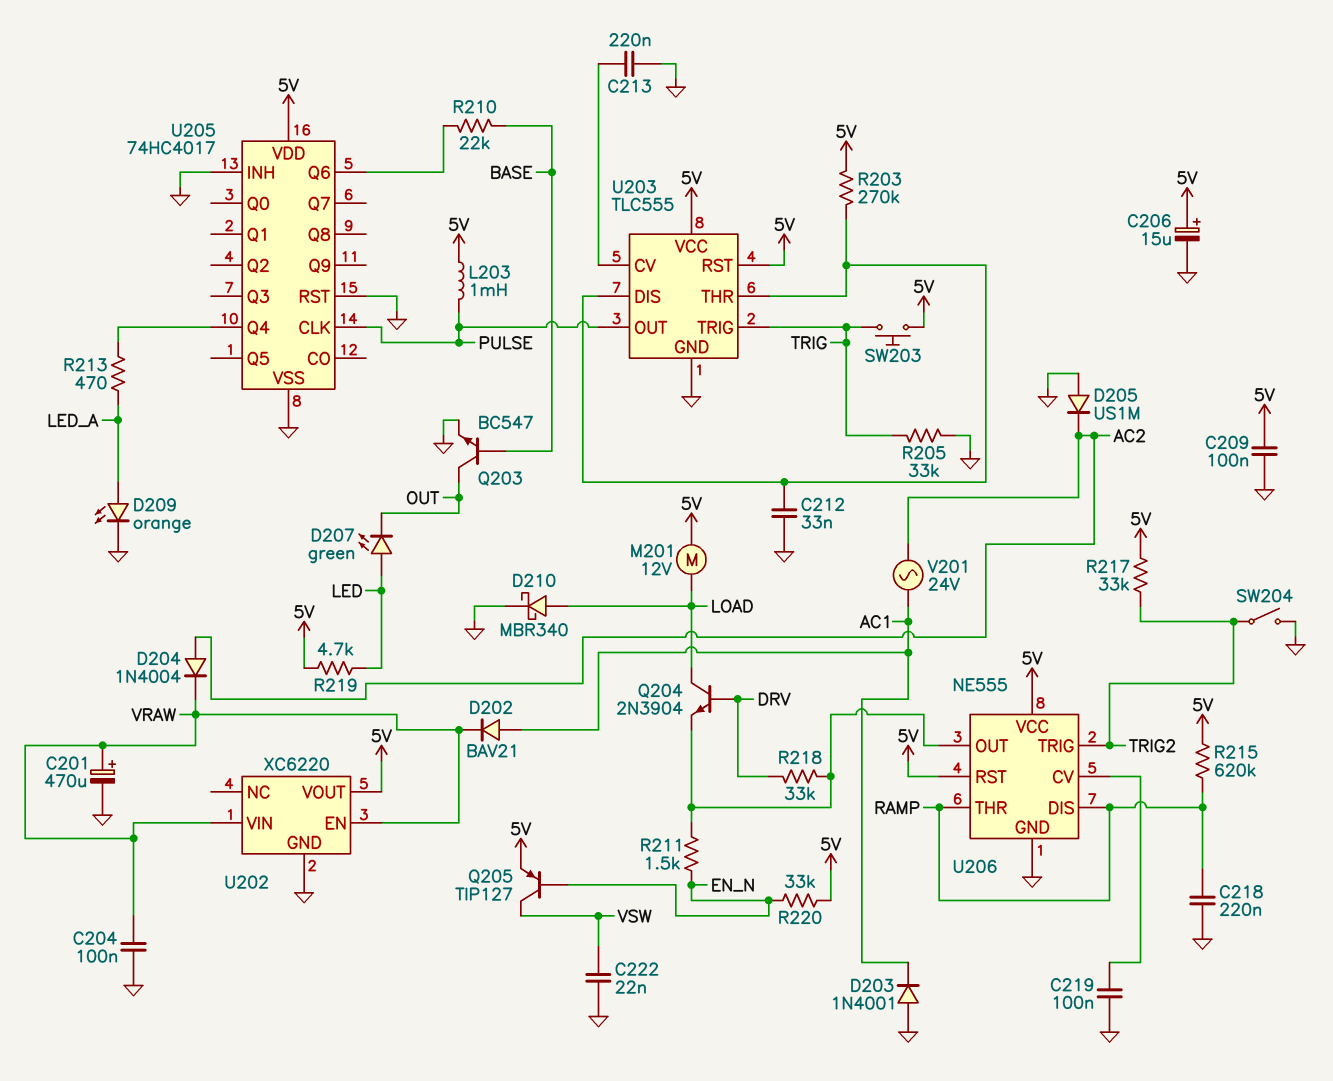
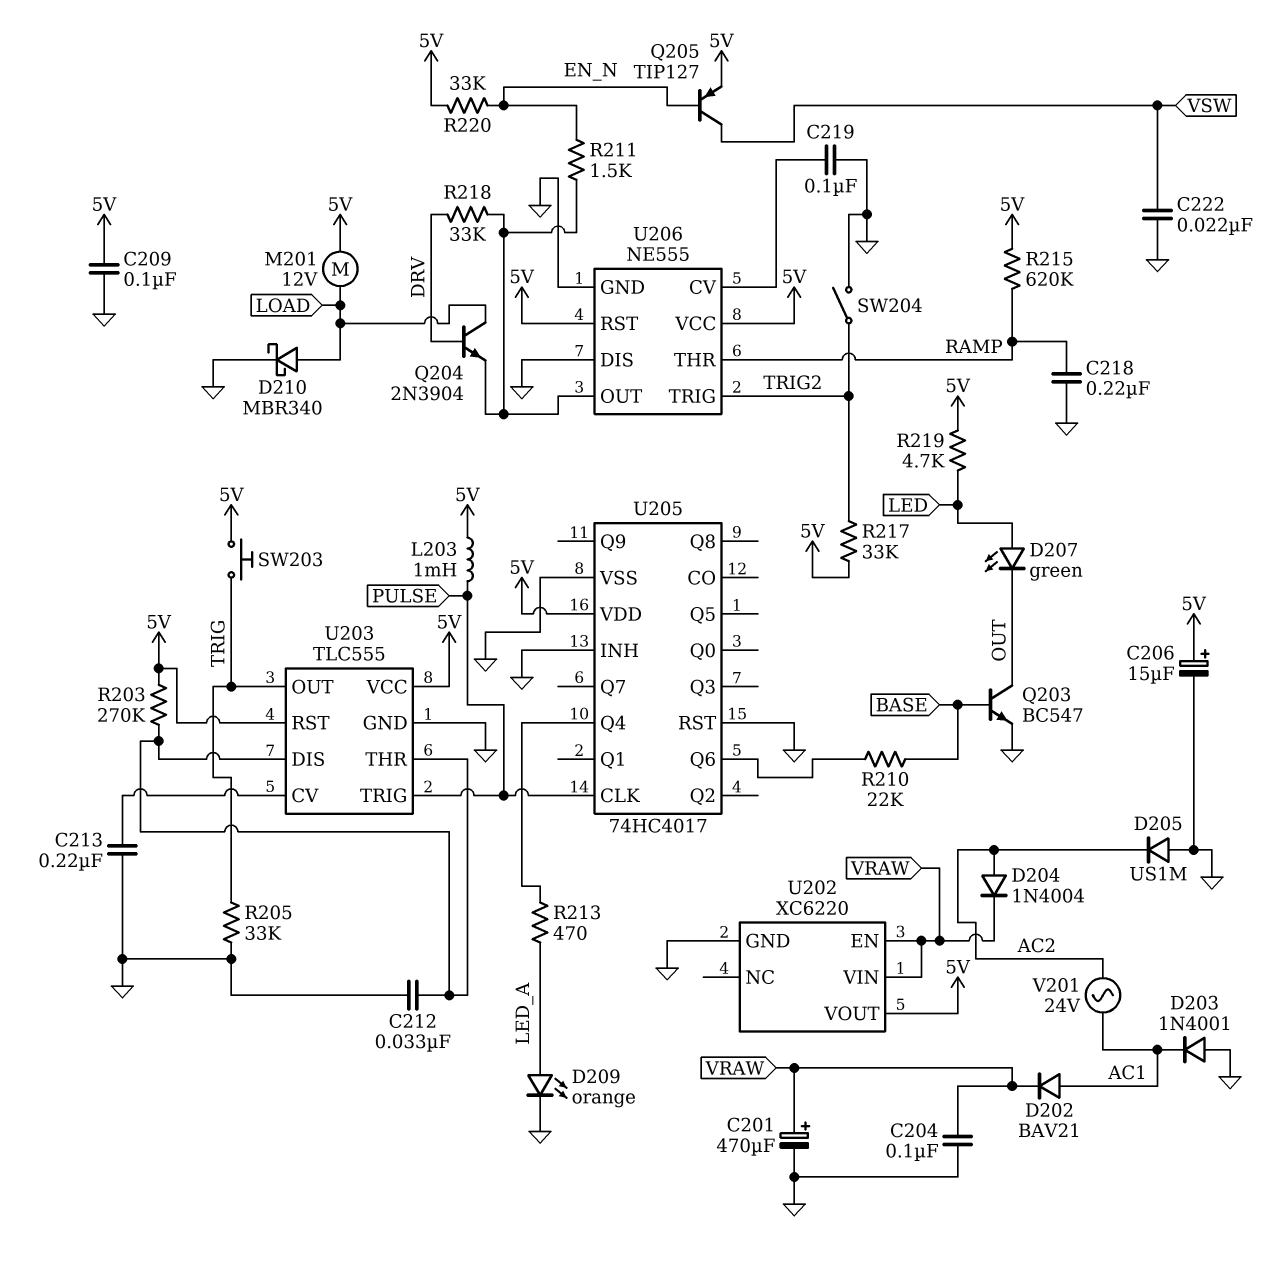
U203 pin OUT: PULSE -> TRIG
U203 pin TRIG: TRIG -> PULSE
U206 pin DIS: RAMP -> GND

